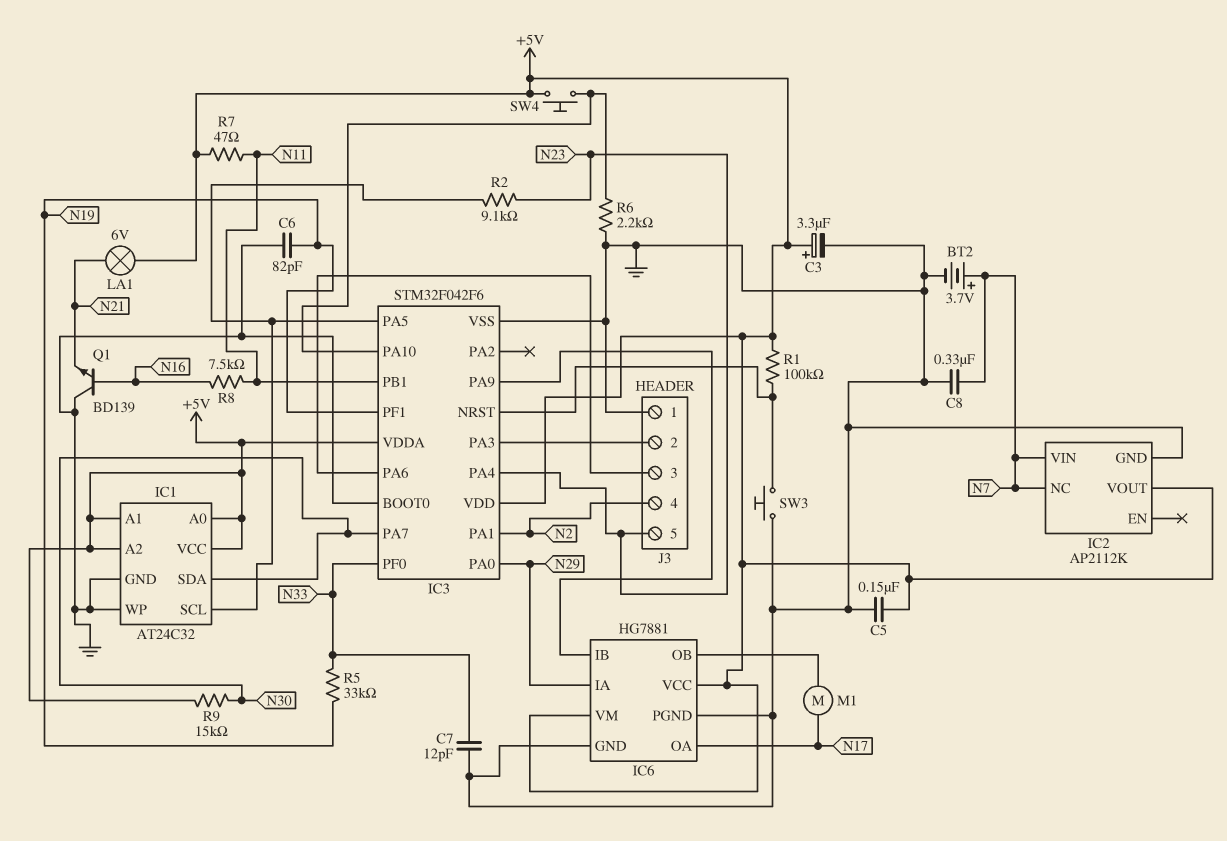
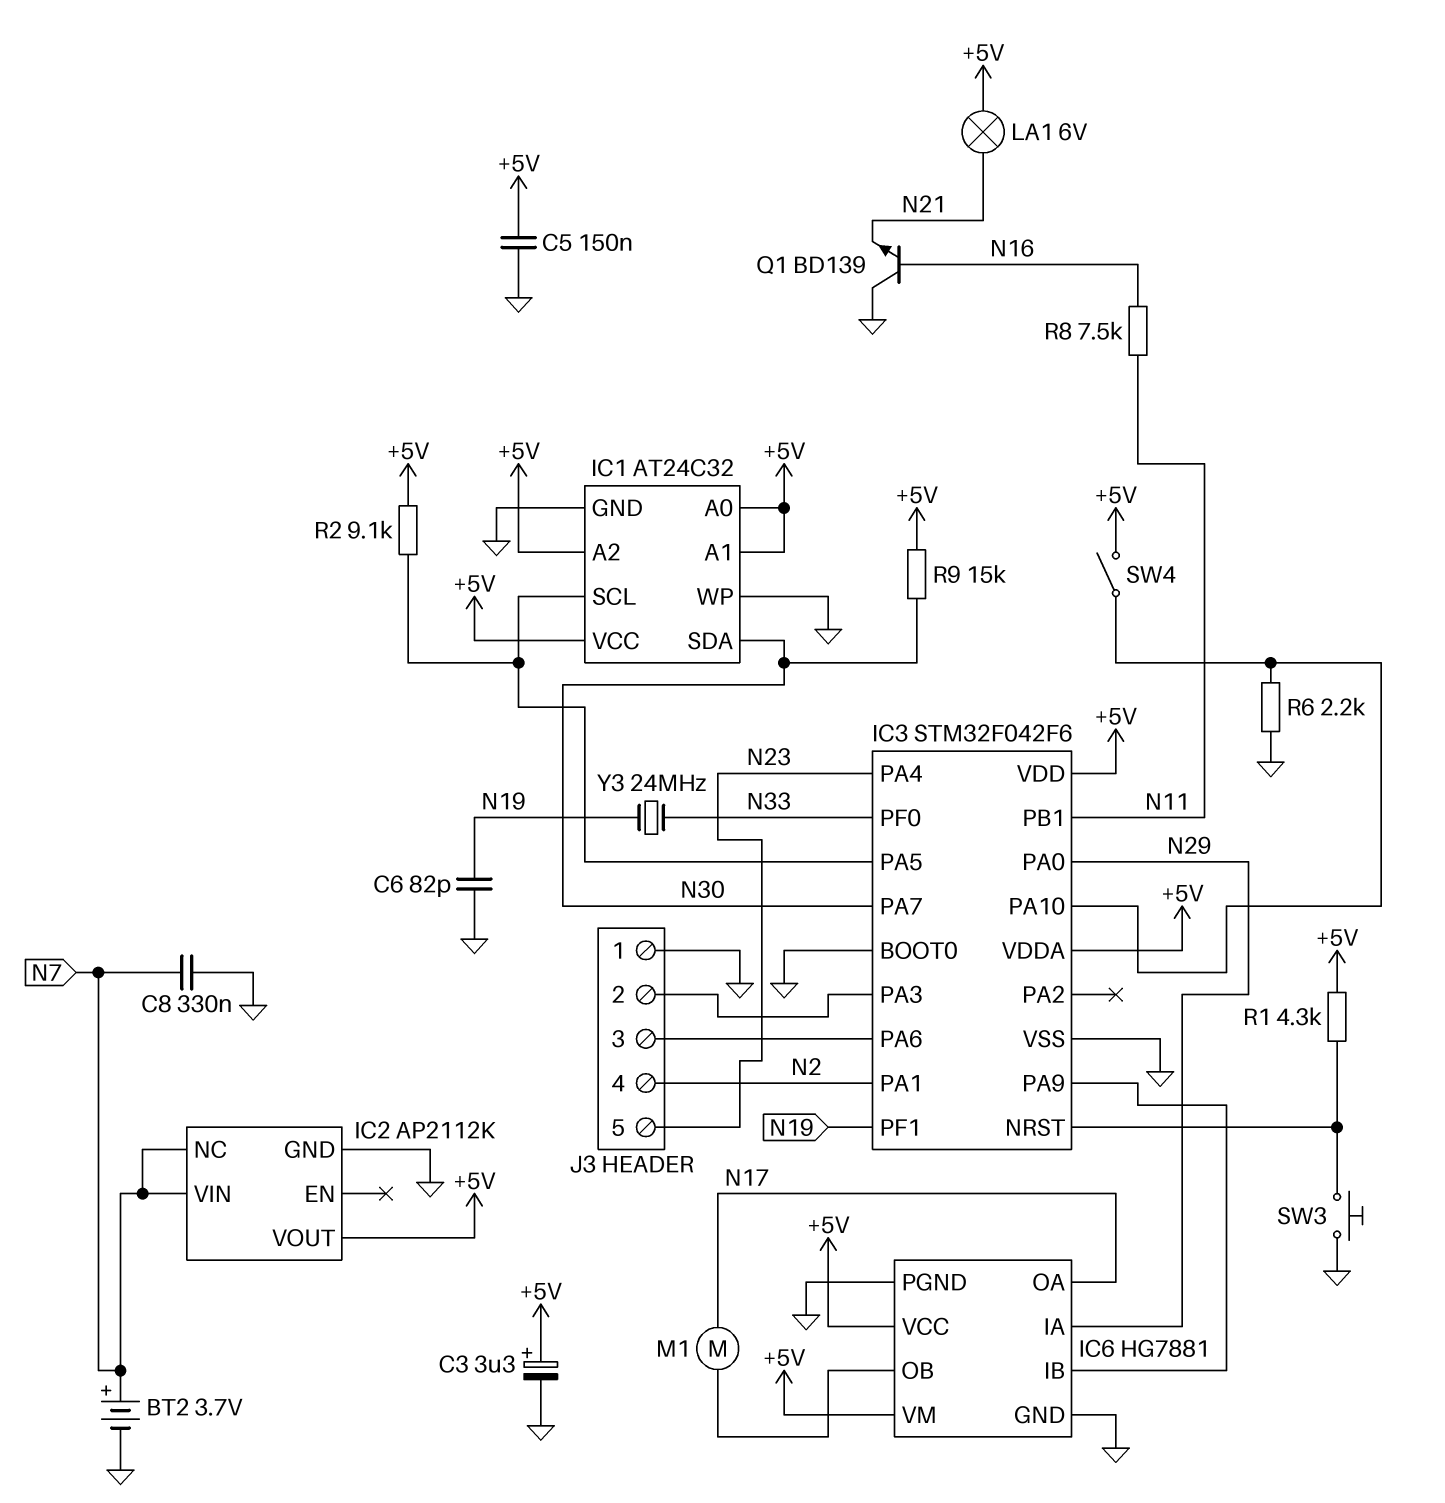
C7: 12pF (GND, N33) -> none
R1: 100k (+5V, IC3/NRST) -> 4.3k (+5V, IC3/NRST)
R2: 9.1k (IC1/SCL, N23) -> 9.1k (+5V, IC1/SCL)
R5: 33k (N19, N33) -> none
R7: 47 (+5V, N11) -> none
SW4: button (+5V, IC3/PA10) -> switch (+5V, IC3/PA10)
Y3: none -> 24MHz (N19, N33)

